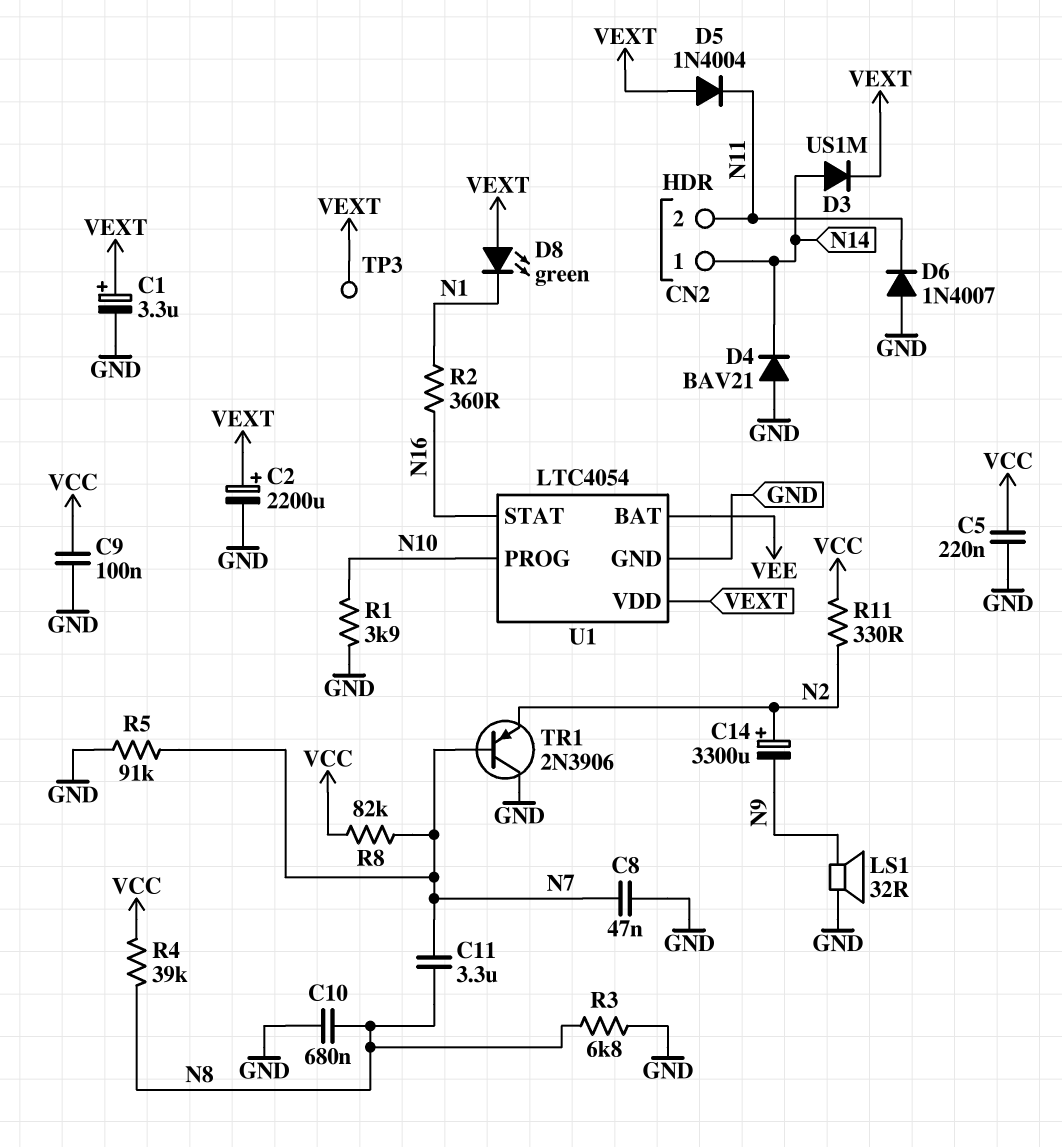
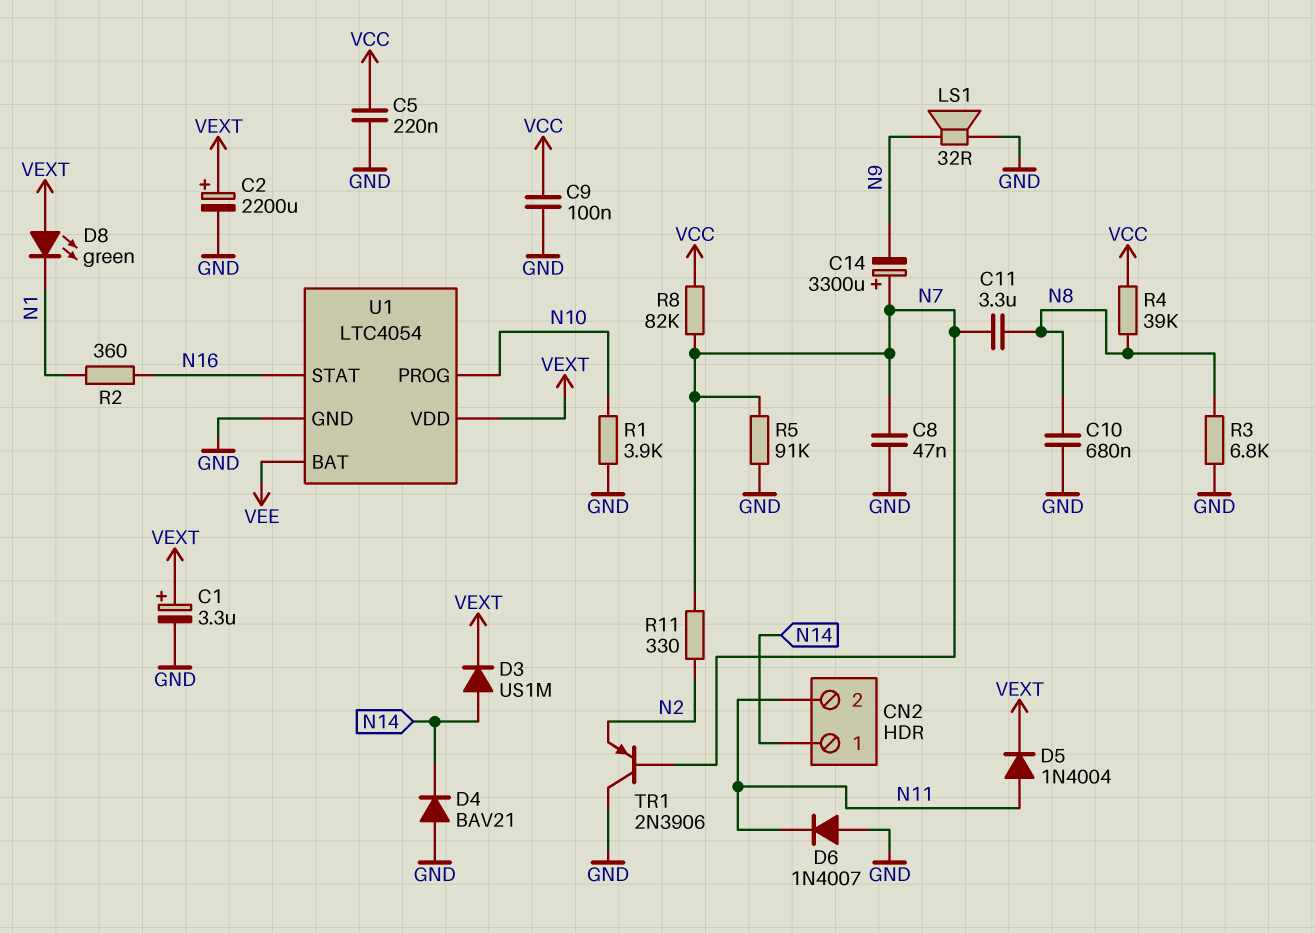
C14: 3300uF (plus N2, minus N9) -> 3300uF (plus N7, minus N9)
D5: diode 1N4004 (A VEXT, K N11) -> diode 1N4004 (A N11, K VEXT)
R11: 330 (N2, VCC) -> 330 (N2, N7)
TP3: test point (VEXT) -> none

